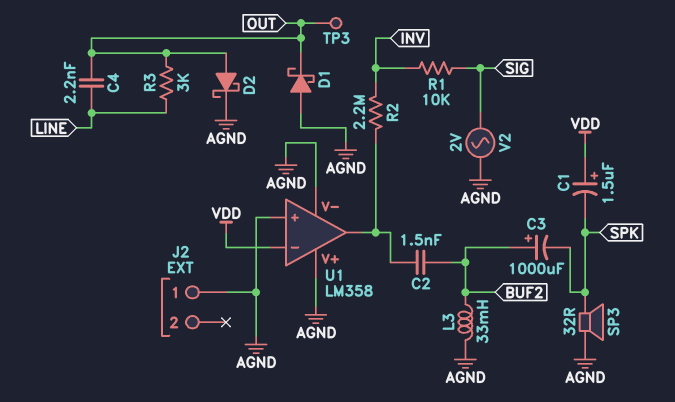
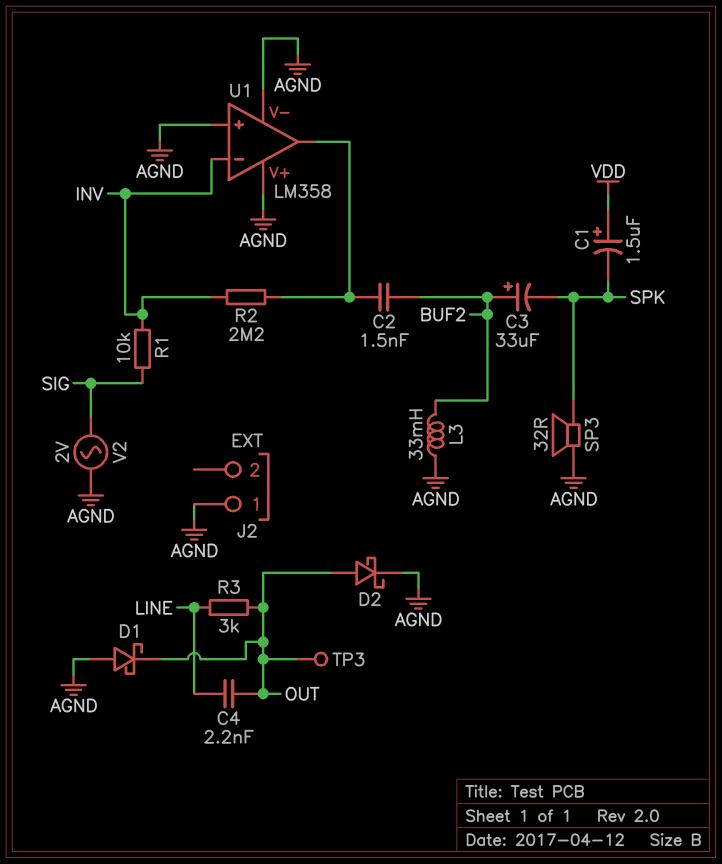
C3: 1000uF (plus BUF2, minus SPK) -> 33uF (plus BUF2, minus SPK)
U1 pin in-: VDD -> INV

